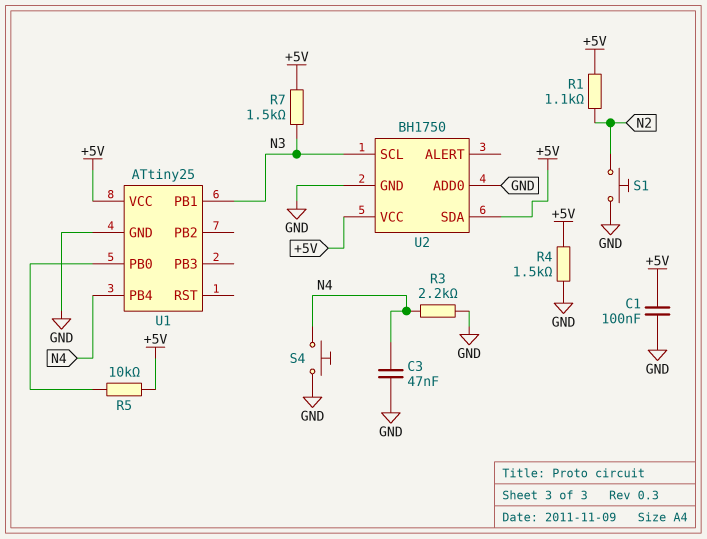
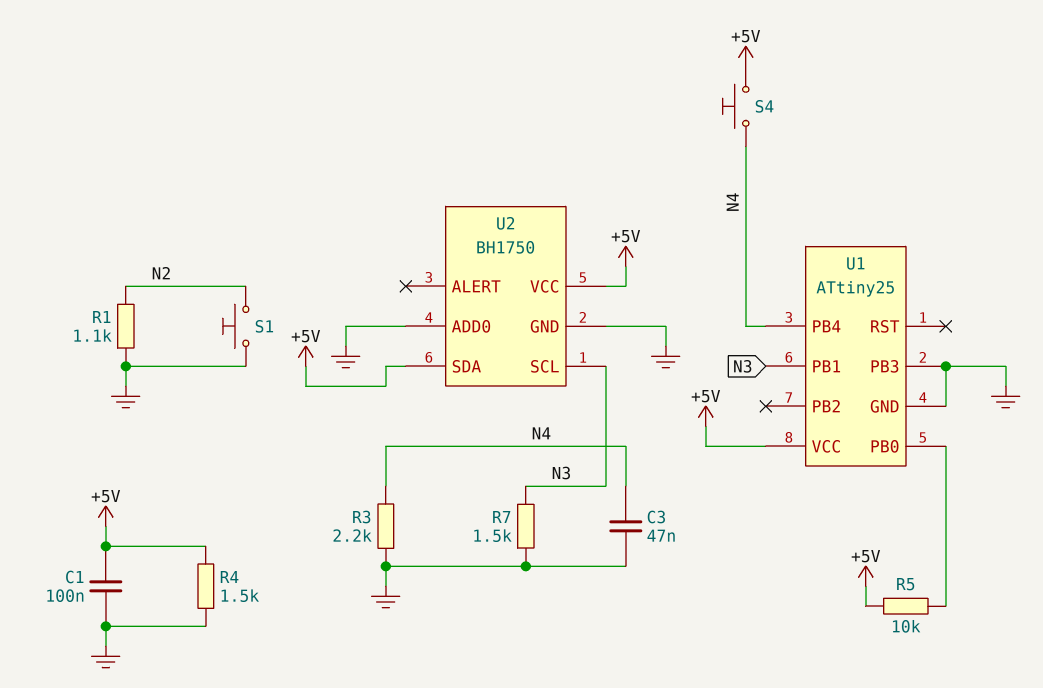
R1: 1.1k (+5V, N2) -> 1.1k (GND, N2)
R7: 1.5k (+5V, N3) -> 1.5k (GND, N3)
S4: button (GND, N4) -> button (+5V, N4)
U1 pin PB3: none -> GND

